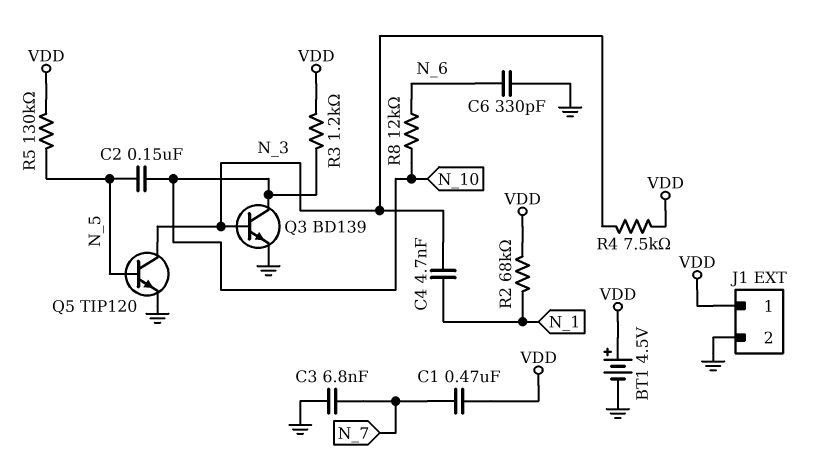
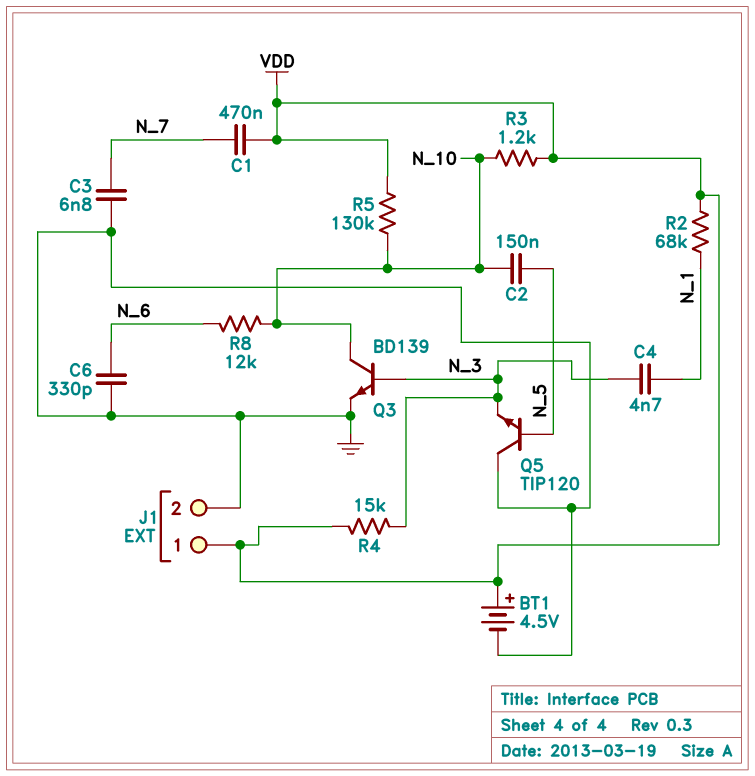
Q5: NPN TIP120 (B N_5, C N_3, E GND) -> NPN TIP120 (B N_5, C GND, E N_3)
R4: 7.5k (N_3, VDD) -> 15k (N_3, VDD)
R5: 130k (N_5, VDD) -> 130k (N_10, VDD)

